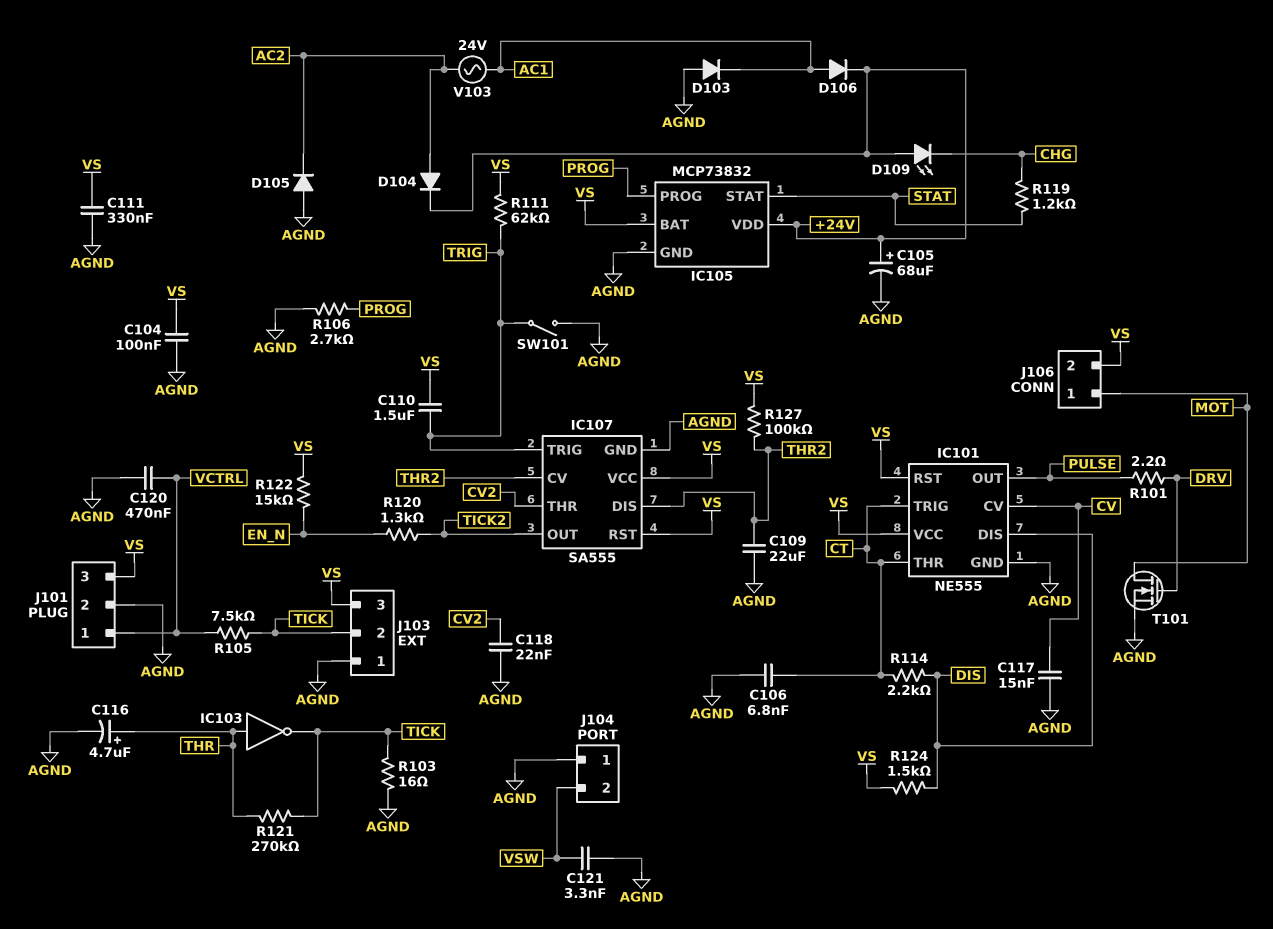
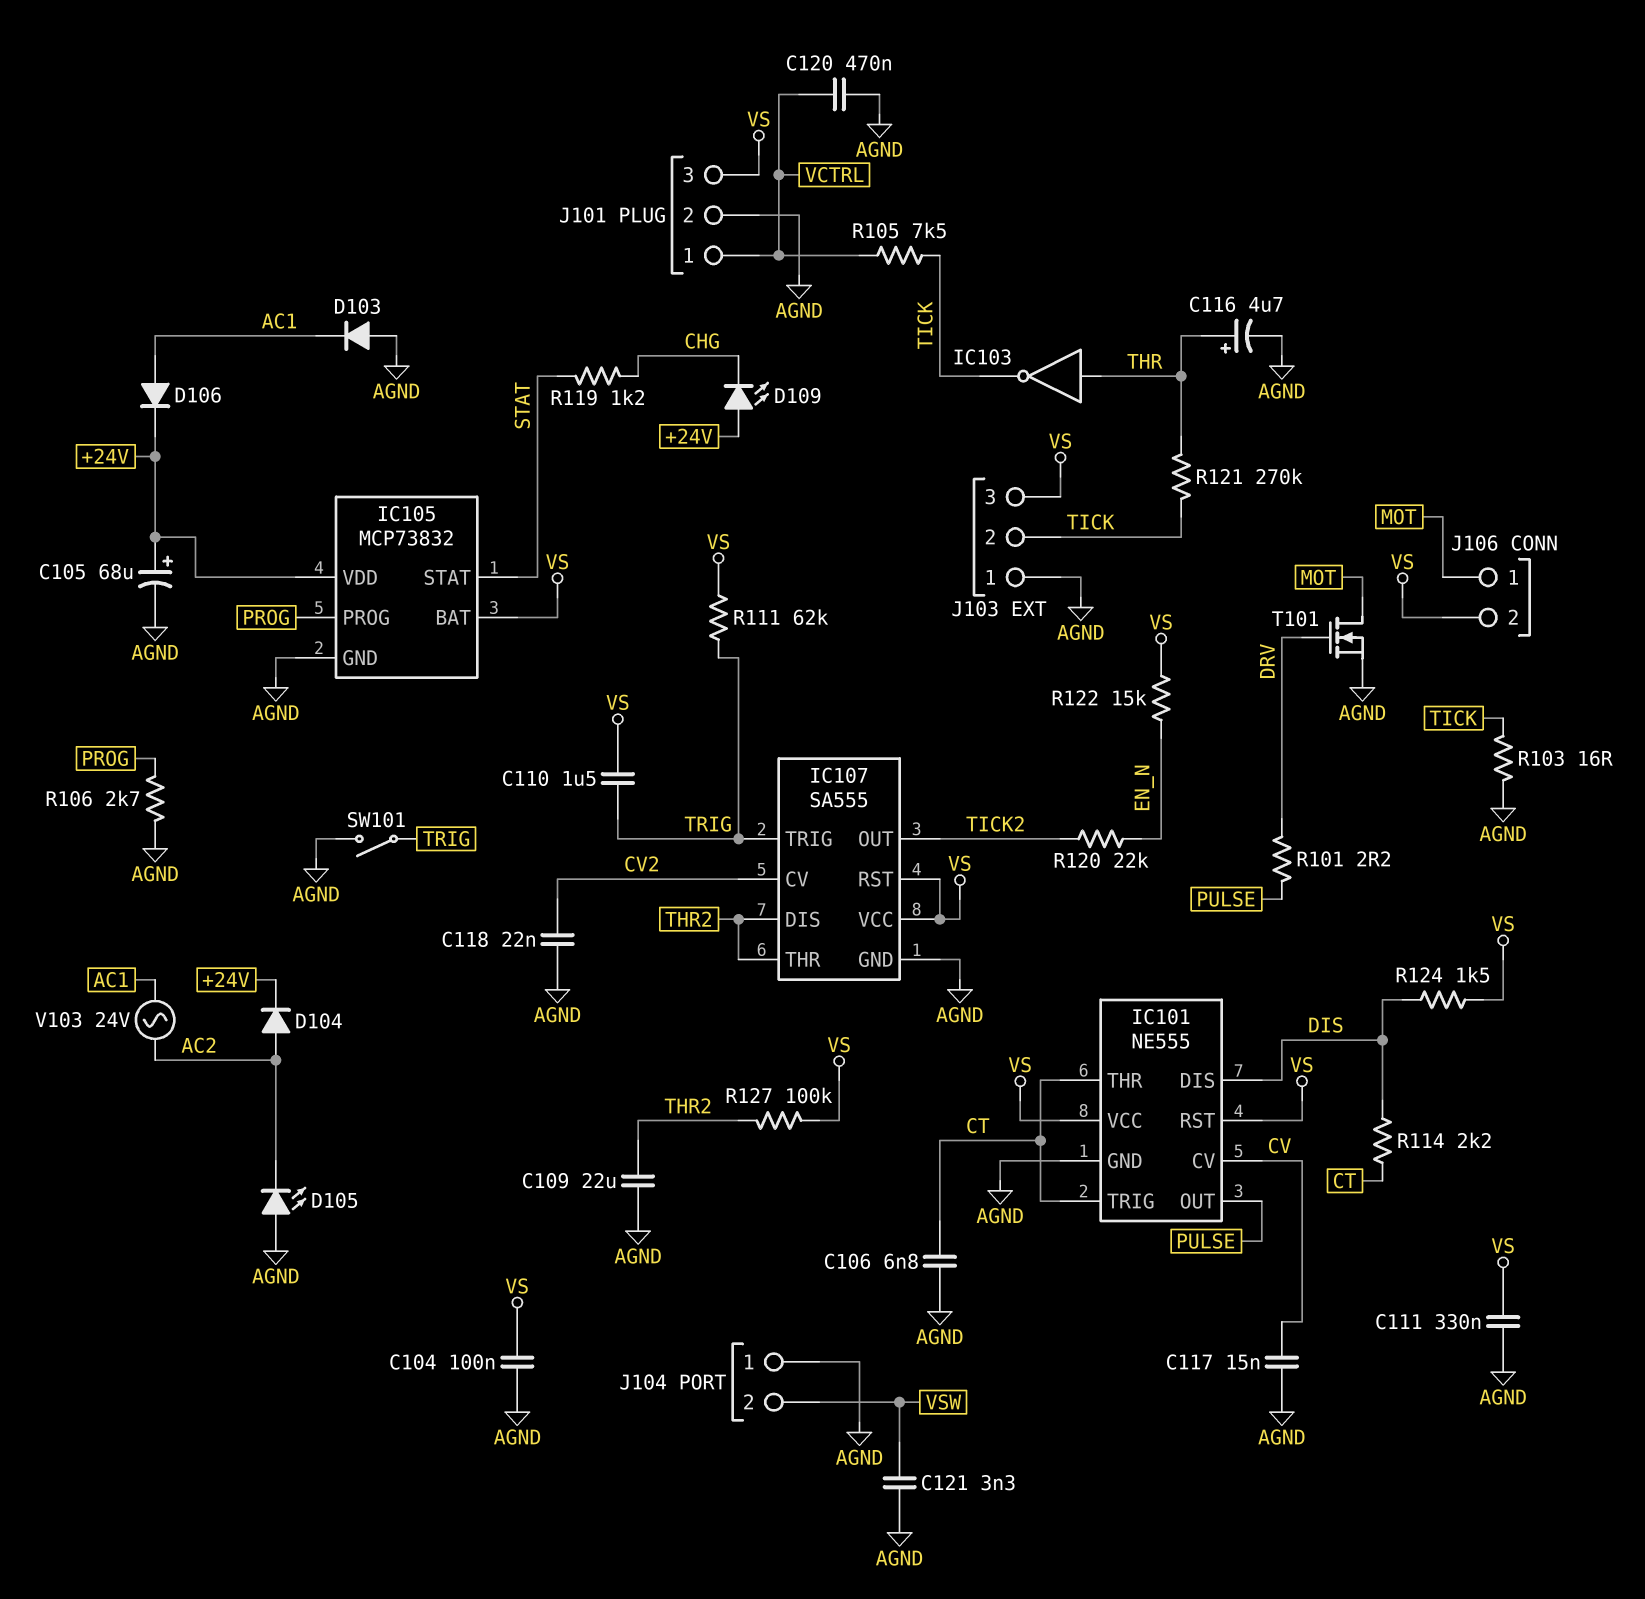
D105: diode (A AGND, K AC2) -> LED (A AGND, K AC2)
IC107 pin CV: THR2 -> CV2
IC107 pin THR: CV2 -> THR2
R120: 1.3k (EN_N, TICK2) -> 22k (EN_N, TICK2)

